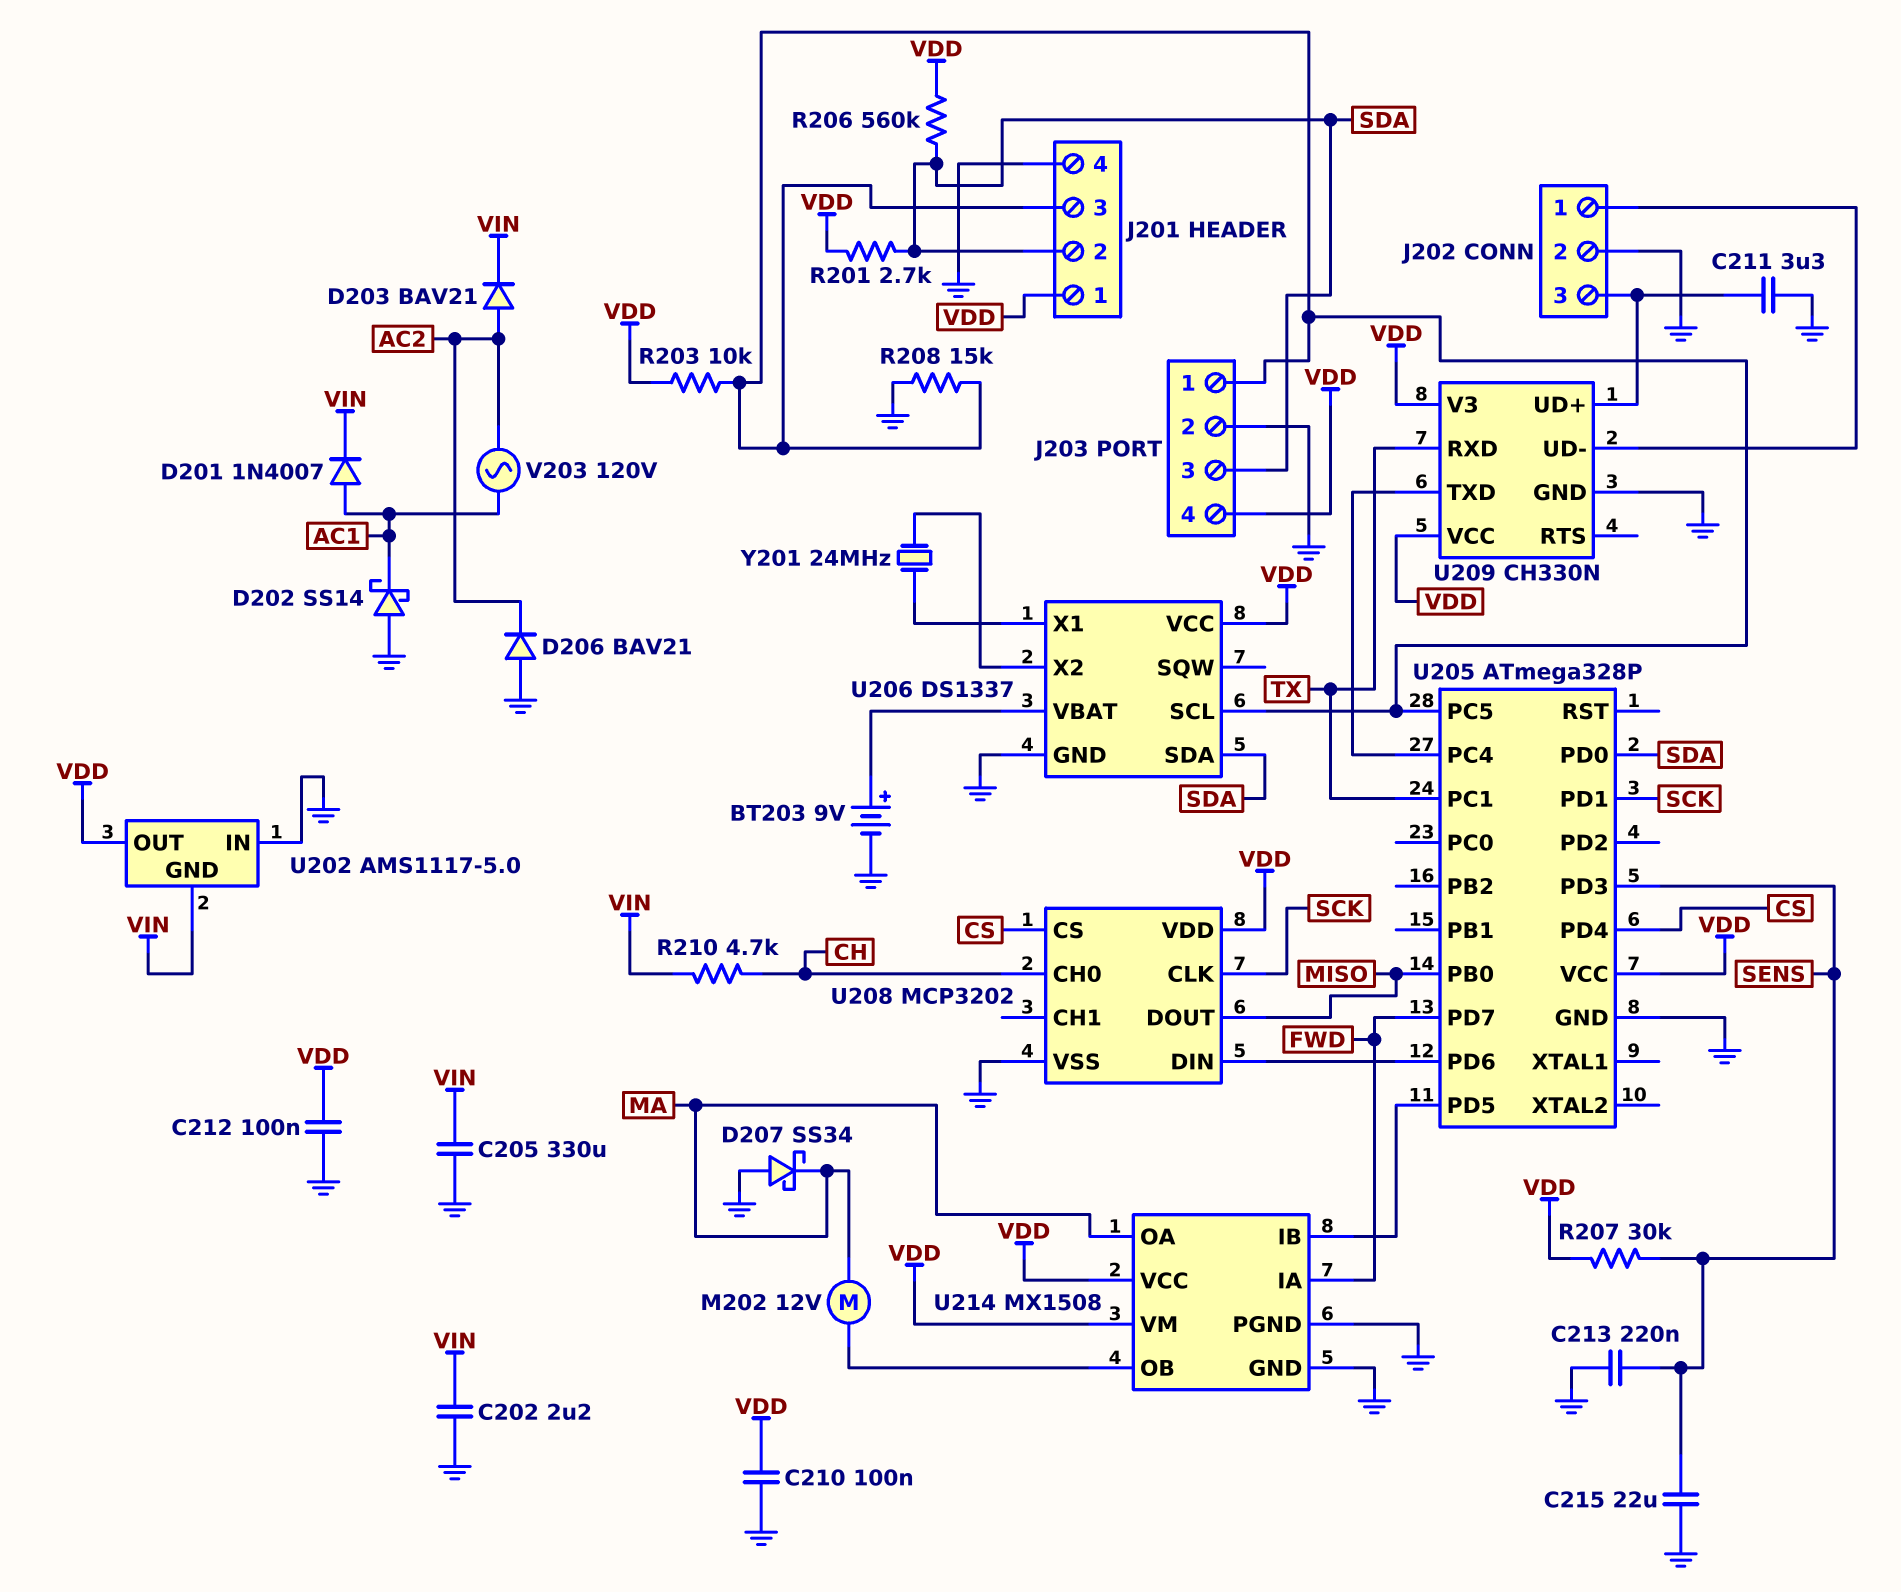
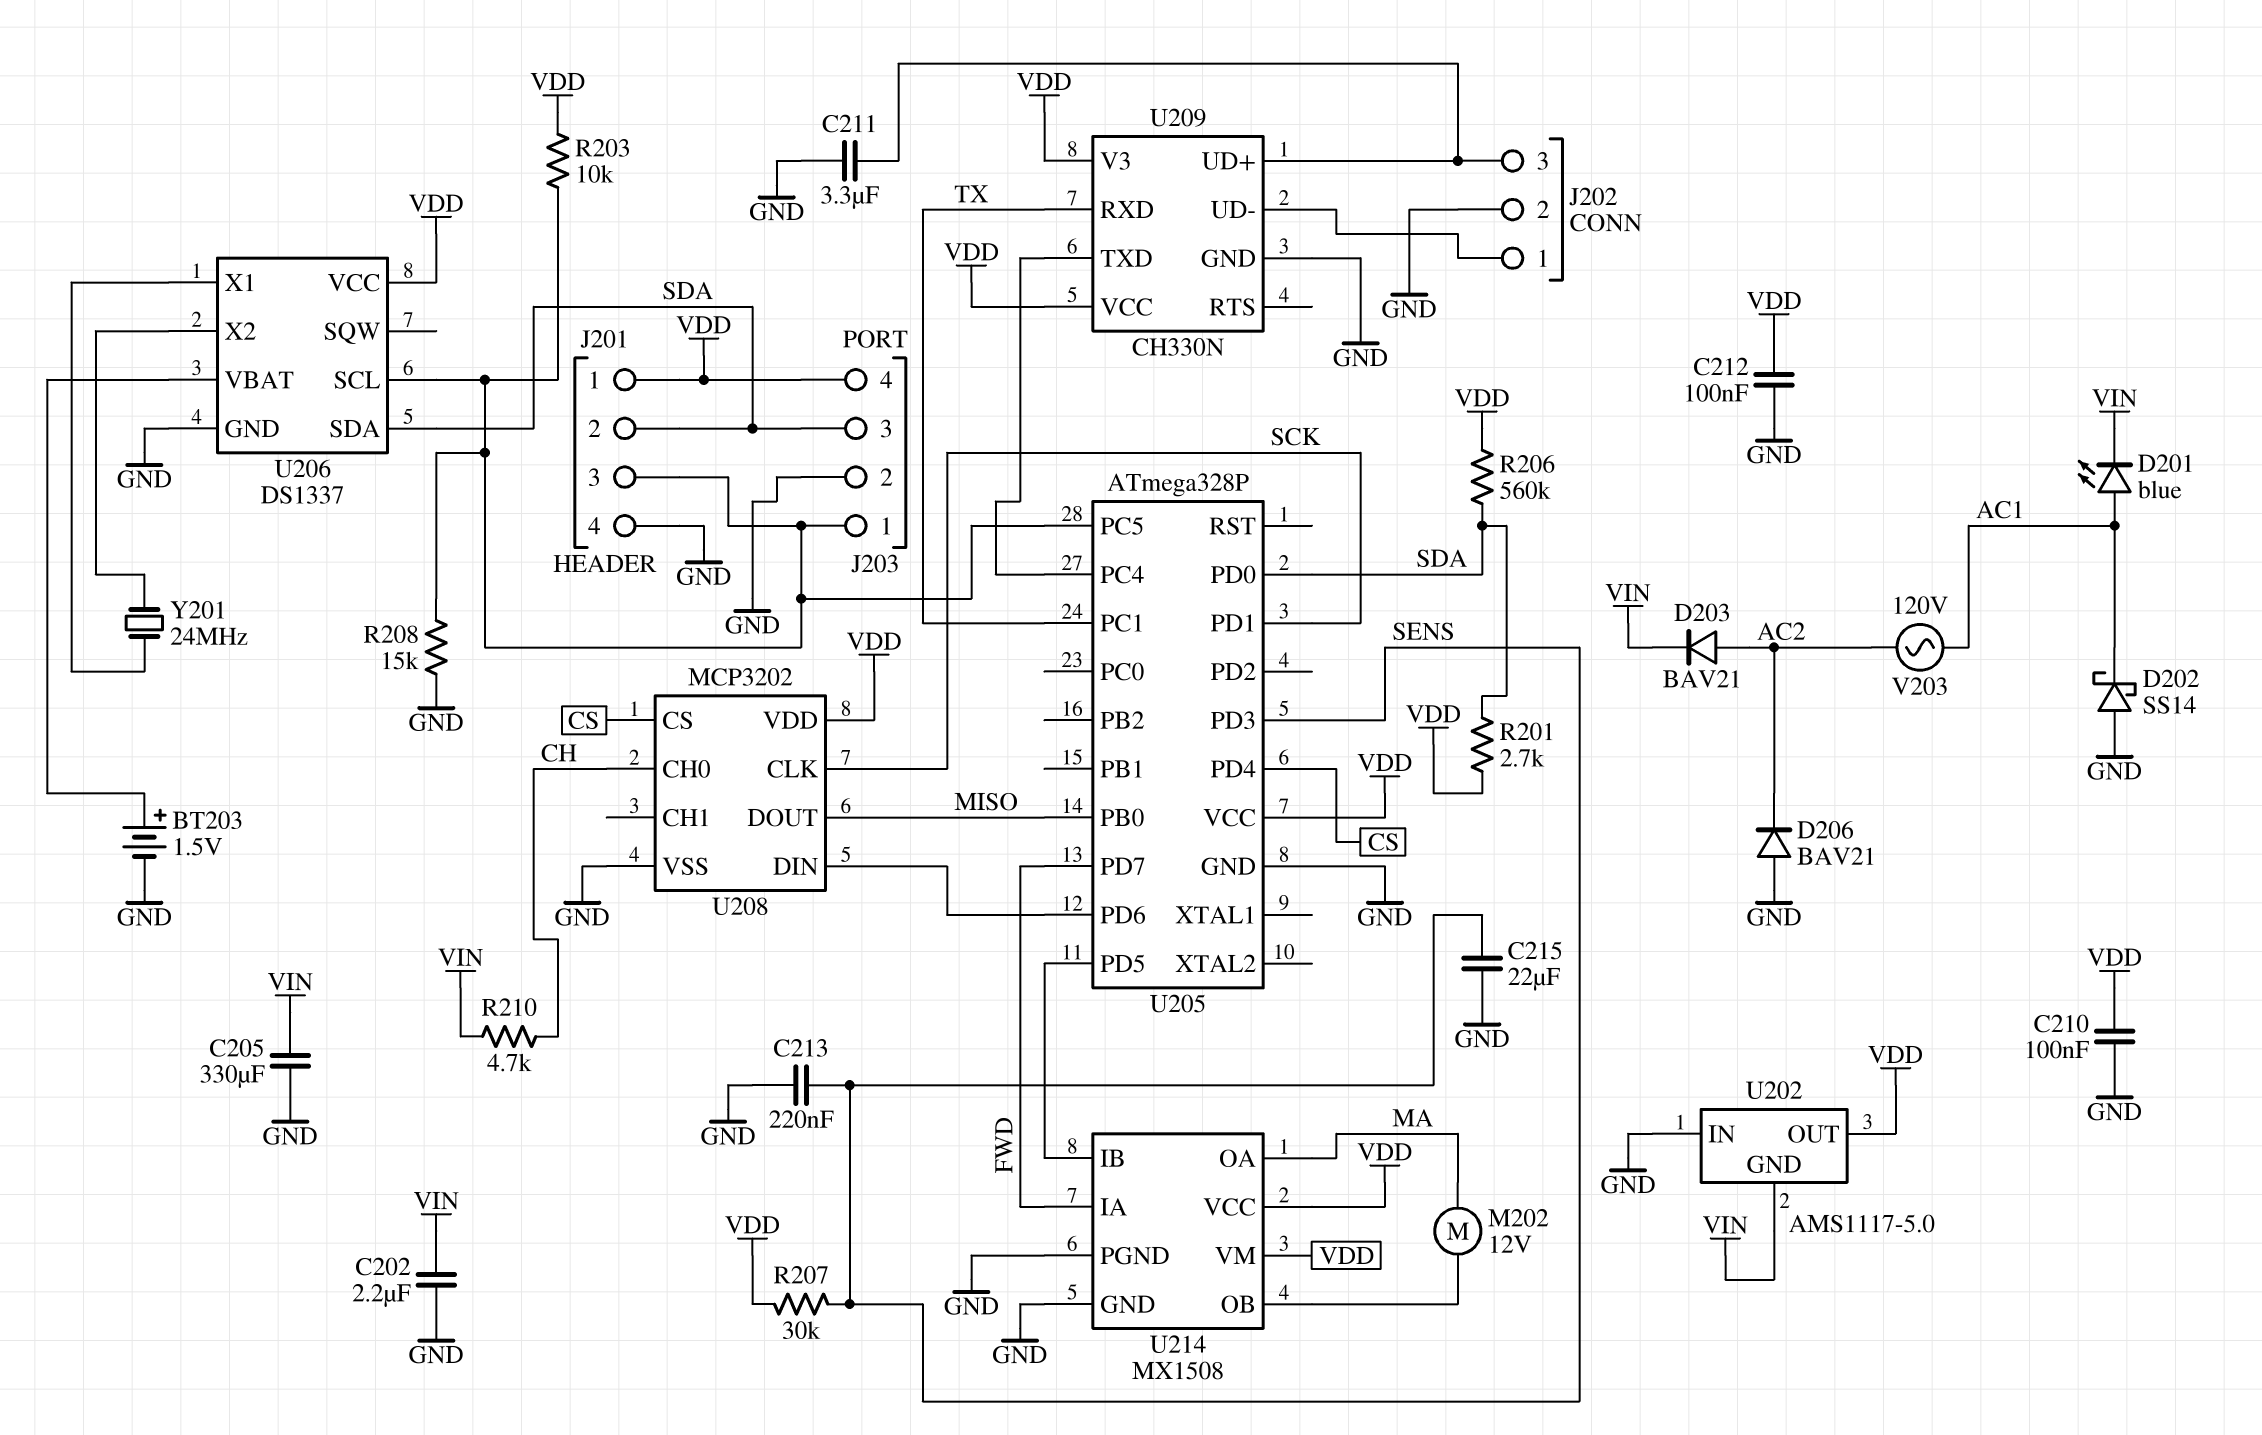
BT203: 9V (plus U206/VBAT, minus GND) -> 1.5V (plus U206/VBAT, minus GND)
D201: diode 1N4007 (A AC1, K VIN) -> LED blue (A AC1, K VIN)
D207: schottky SS34 (A GND, K MA) -> none

